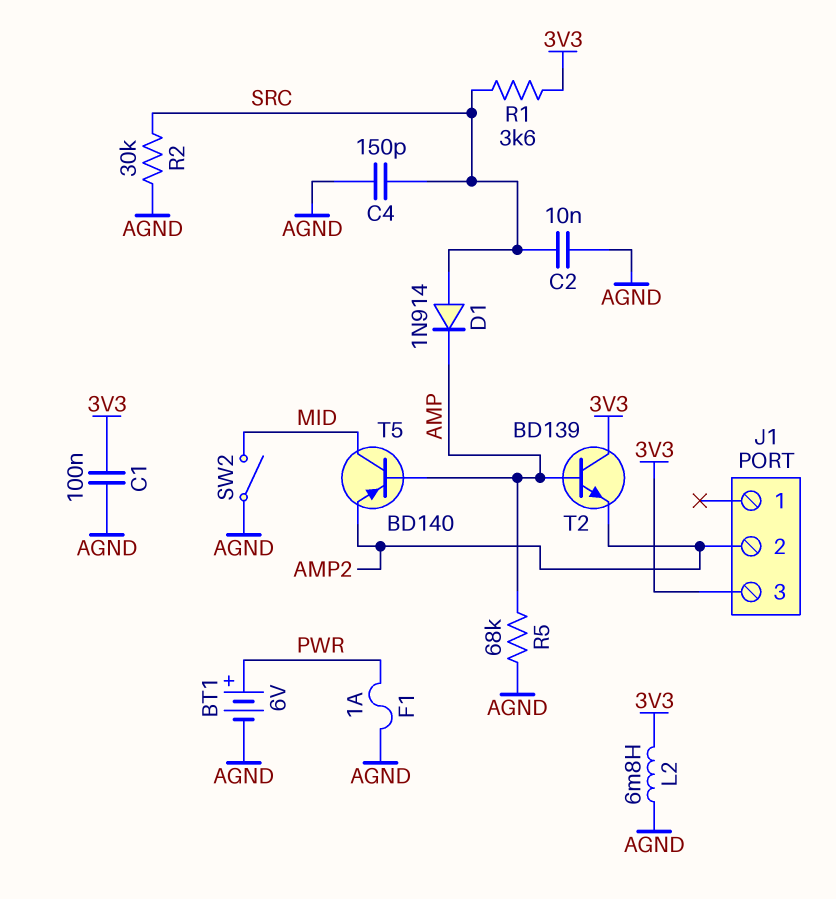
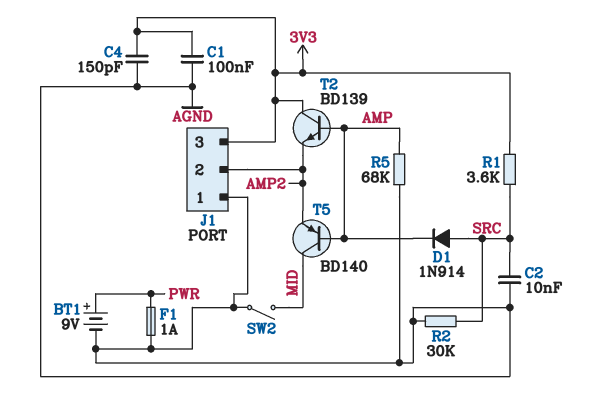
BT1: 6V (plus PWR, minus AGND) -> 9V (plus PWR, minus AGND)
C4: 150pF (AGND, SRC) -> 150pF (3V3, AGND)
J1 pin 1: none -> AGND
L2: 6.8mH (3V3, AGND) -> none

